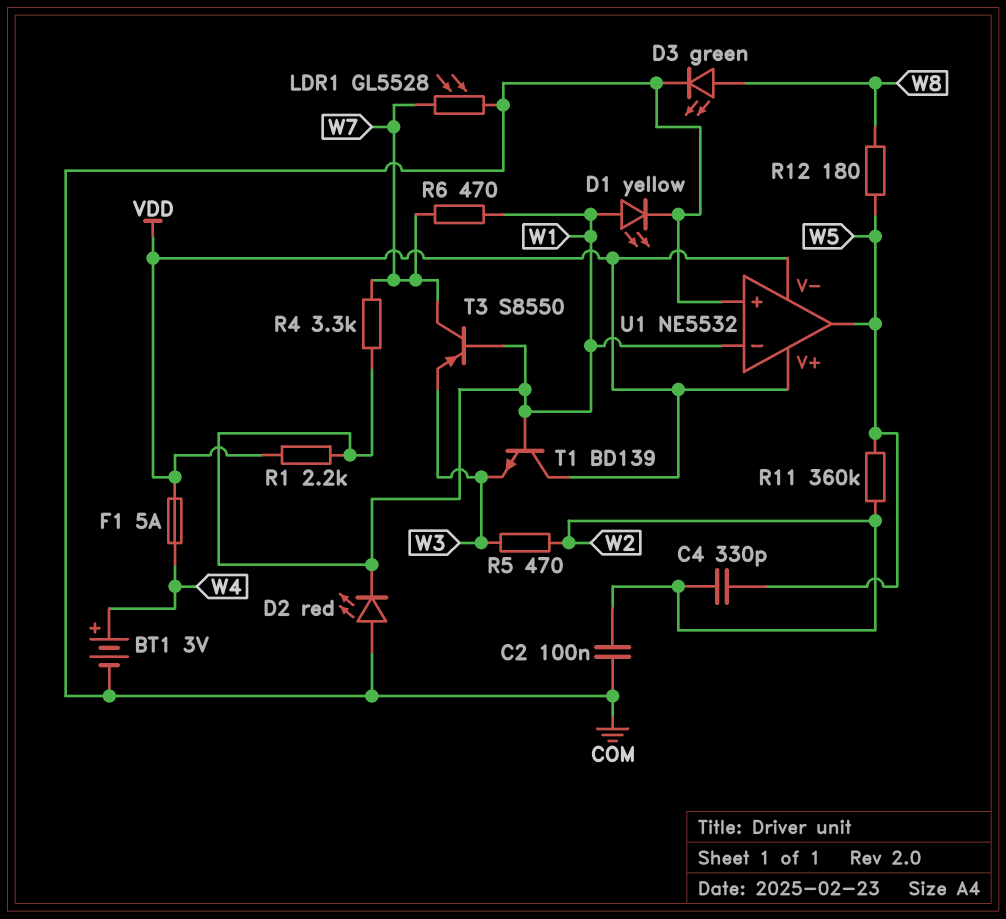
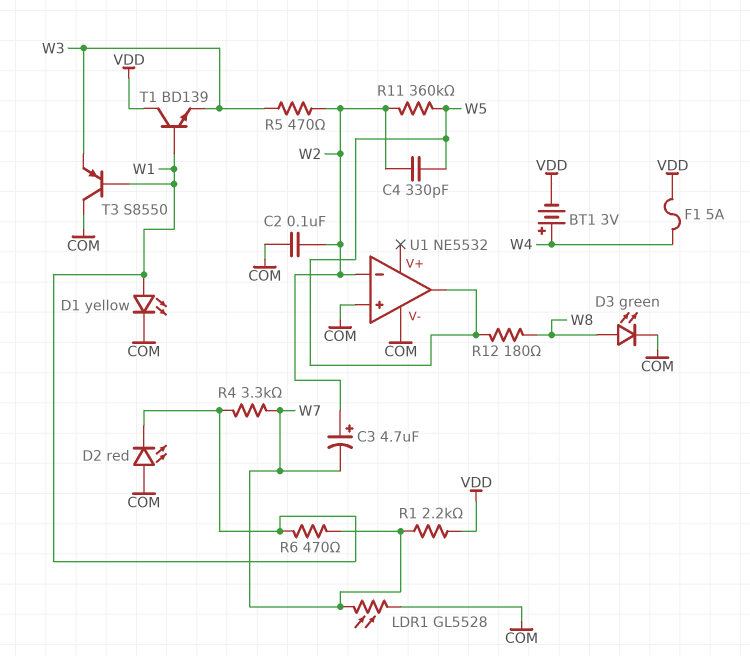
BT1: 3V (plus W4, minus COM) -> 3V (plus W4, minus VDD)
C3: none -> 4.7uF (plus W2, minus W7)
R1: 2.2k (VDD, W1) -> 2.2k (VDD, W7)
T3: PNP S8550 (B W1, C W7, E W3) -> PNP S8550 (B W1, C COM, E W3)
U1 pin V+: VDD -> none
U1 pin V-: VDD -> COM
U1 pin in-: W1 -> W2

